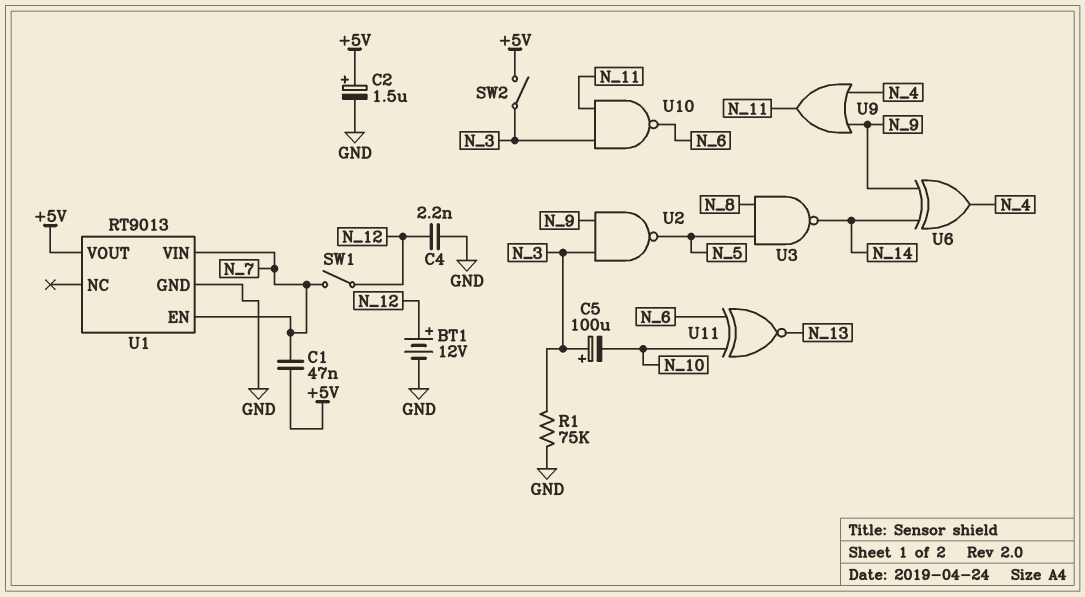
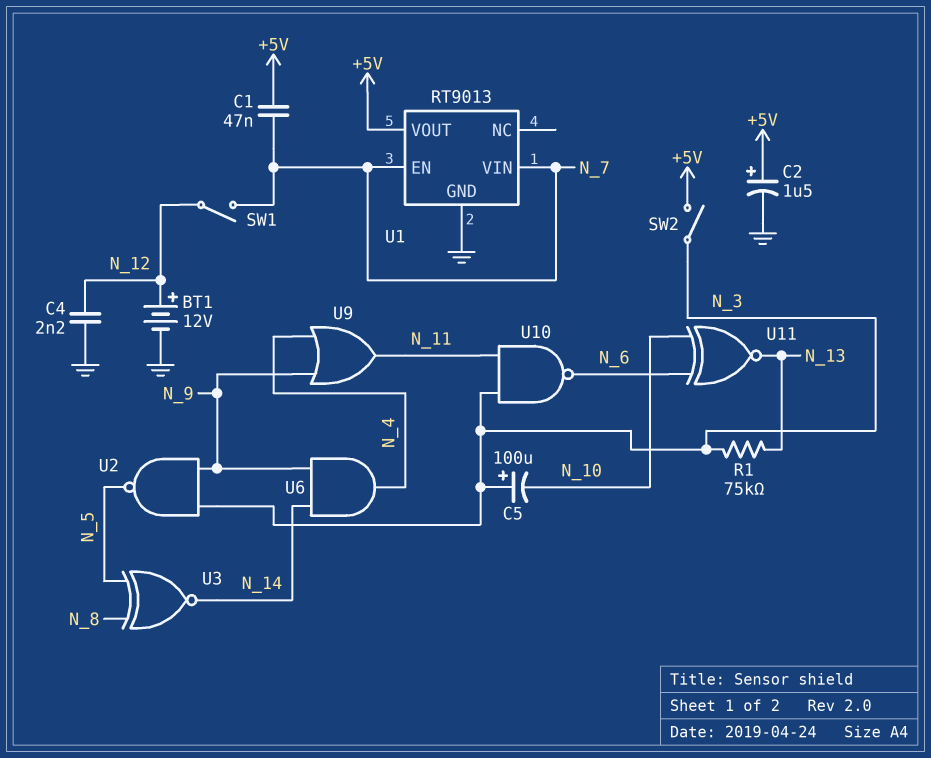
R1: 75k (GND, N_3) -> 75k (N_3, N_13)
U3: NAND (in N_5, in N_8, out N_14) -> XNOR (in N_5, in N_8, out N_14)
U6: XOR (in N_9, in N_14, out N_4) -> AND (in N_9, in N_14, out N_4)

